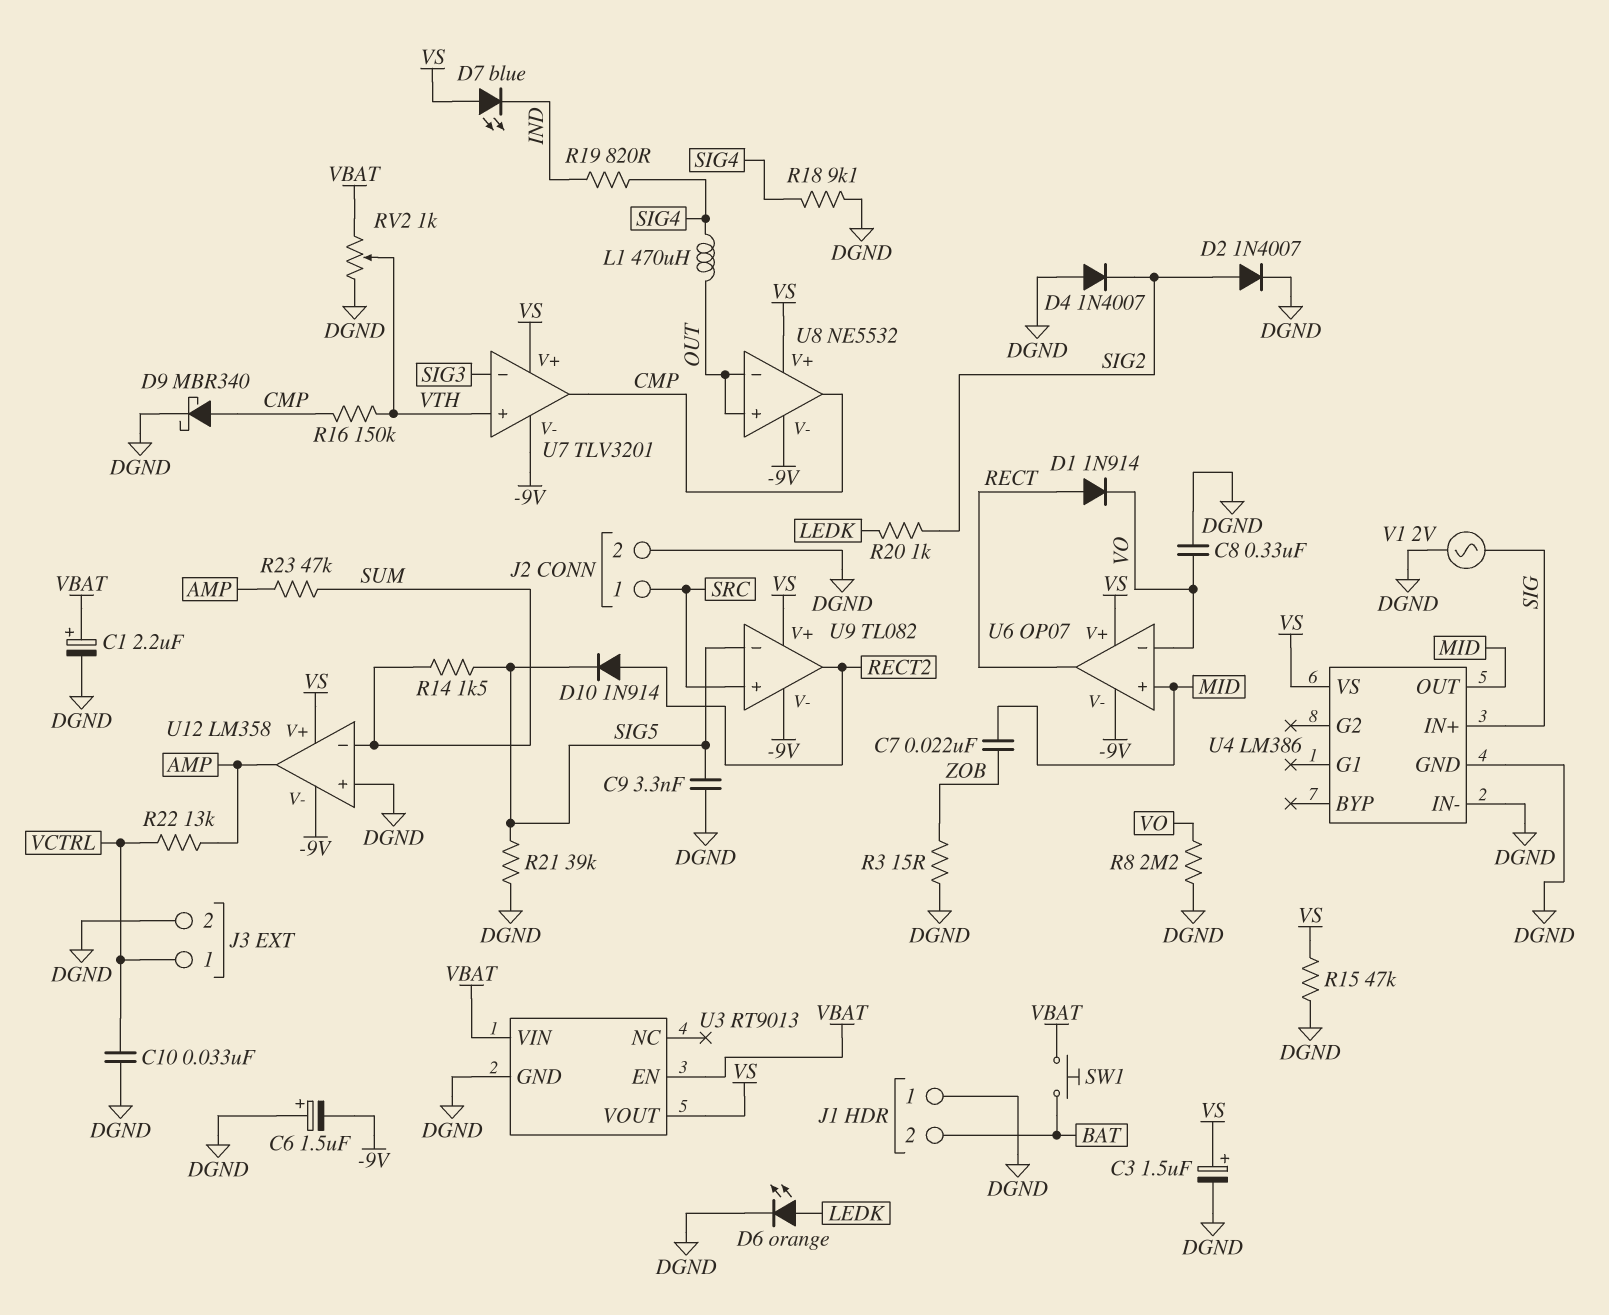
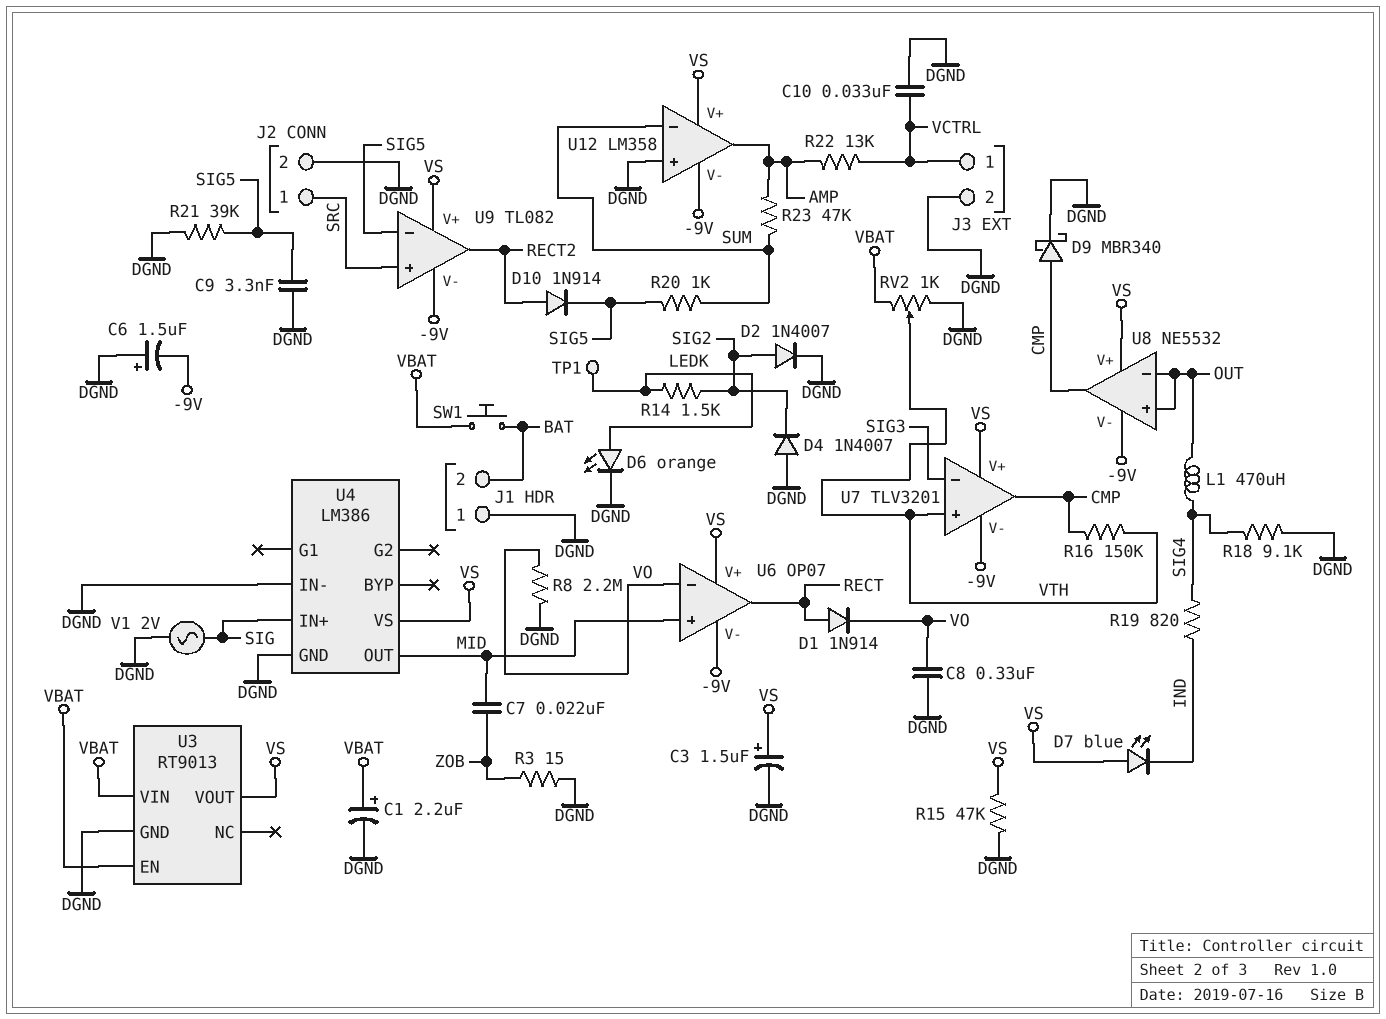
R14: 1.5k (SIG5, SUM) -> 1.5k (LEDK, SIG2)
R20: 1k (LEDK, SIG2) -> 1k (SIG5, SUM)
TP1: none -> test point (LEDK)

